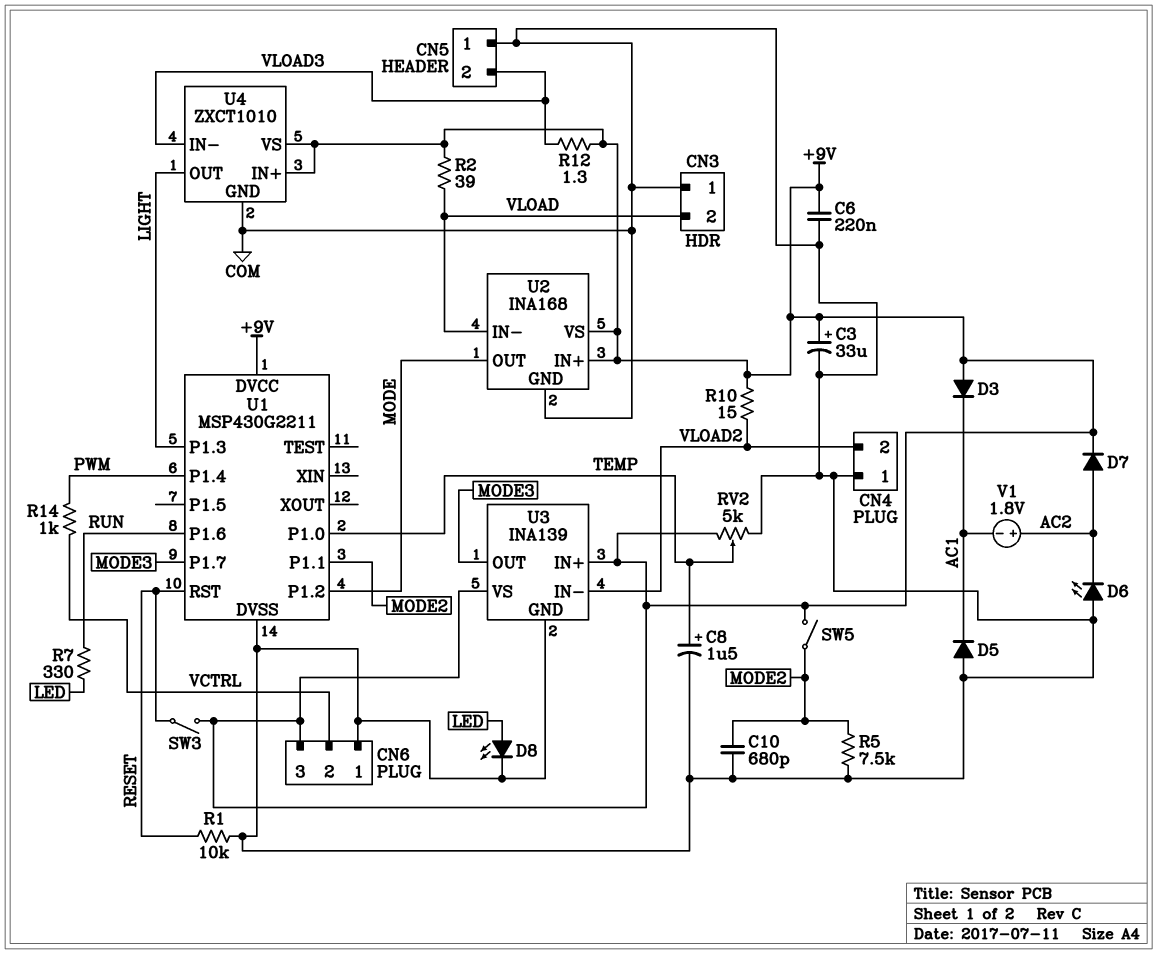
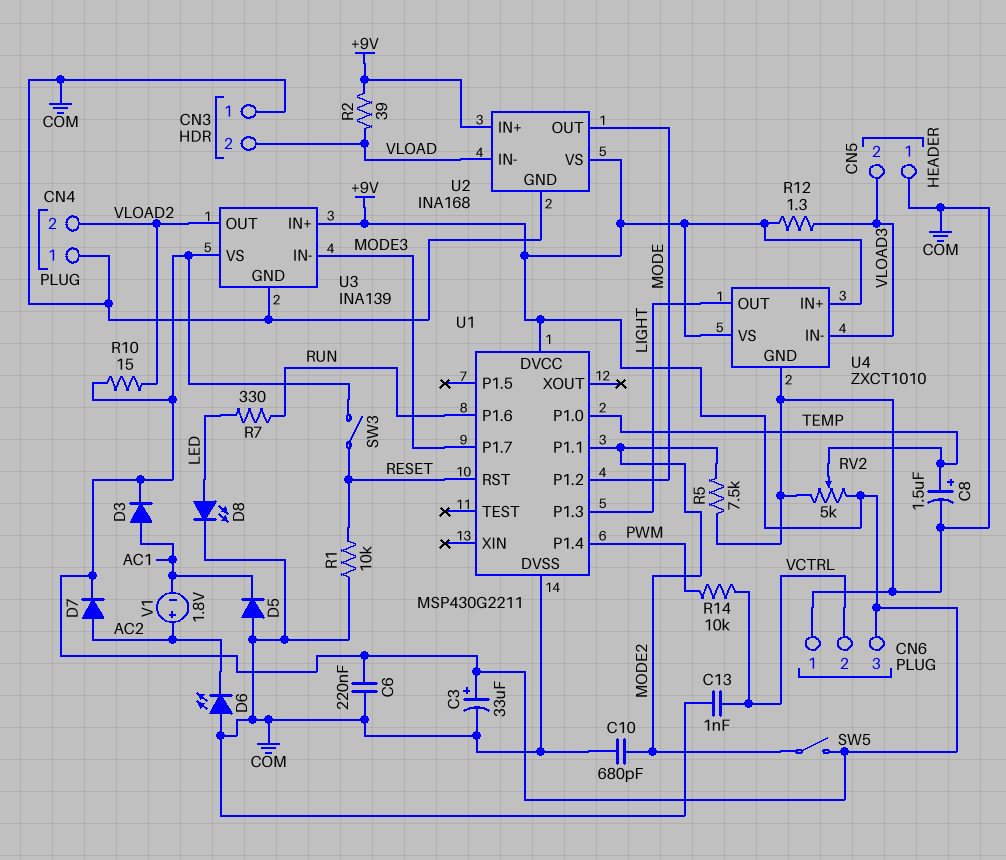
C13: none -> 1nF (COM, VCTRL)
D3: diode (A +9V, K AC1) -> diode (A AC1, K +9V)
R14: 1k (PWM, VCTRL) -> 10k (PWM, VCTRL)
U3 pin IN-: VLOAD2 -> MODE3
U3 pin OUT: MODE3 -> VLOAD2

